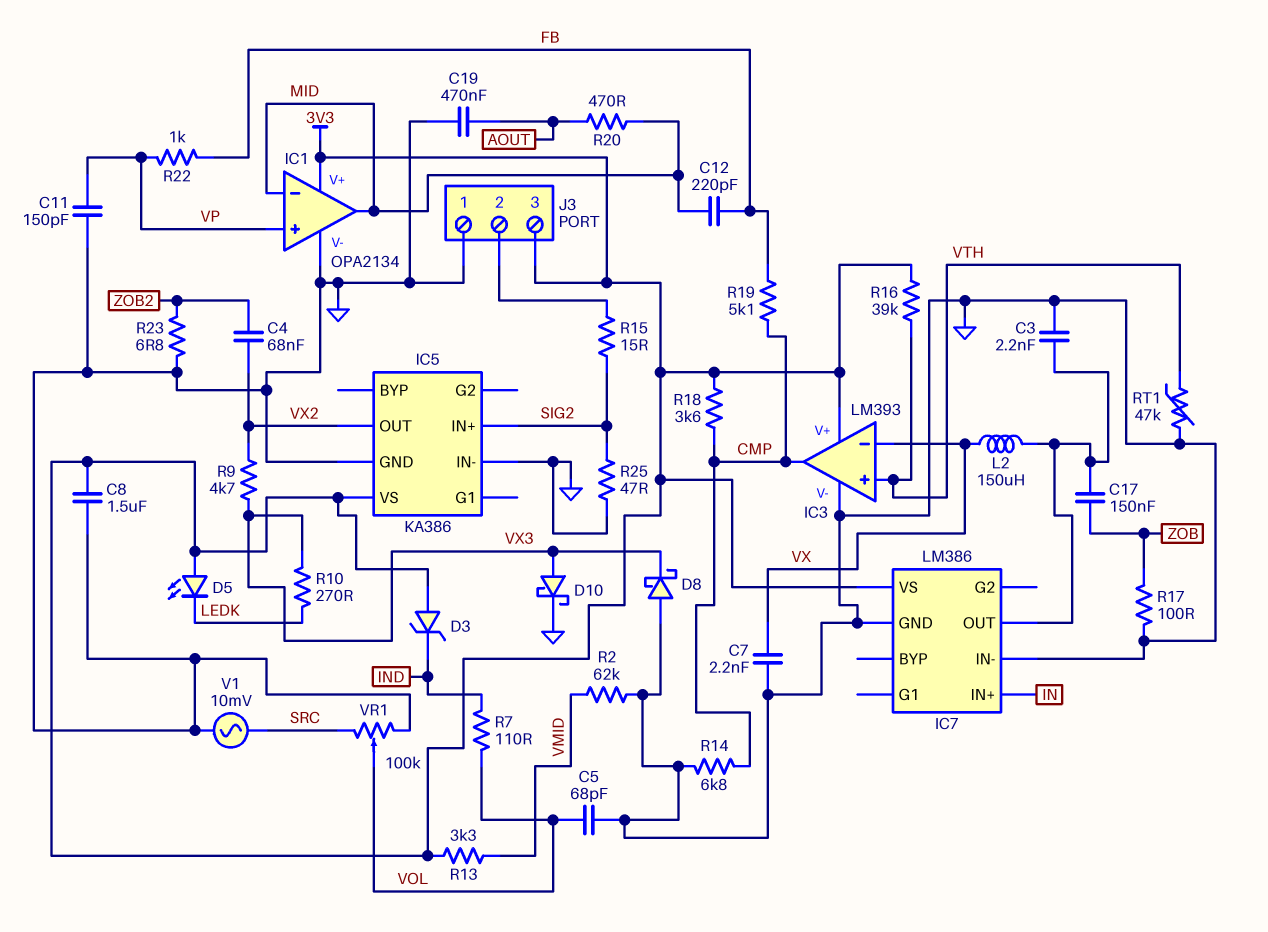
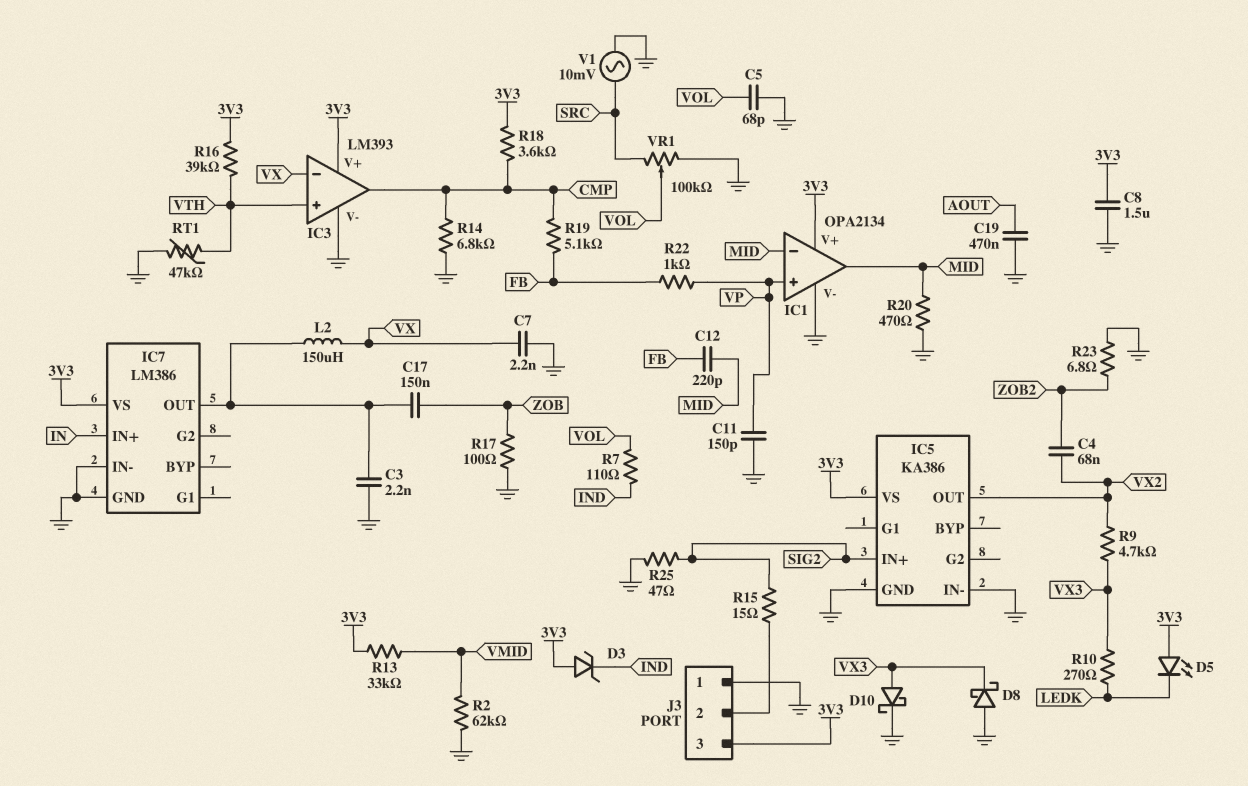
R13: 3.3k (3V3, VMID) -> 33k (3V3, VMID)
R20: 470 (AOUT, MID) -> 470 (GND, MID)

